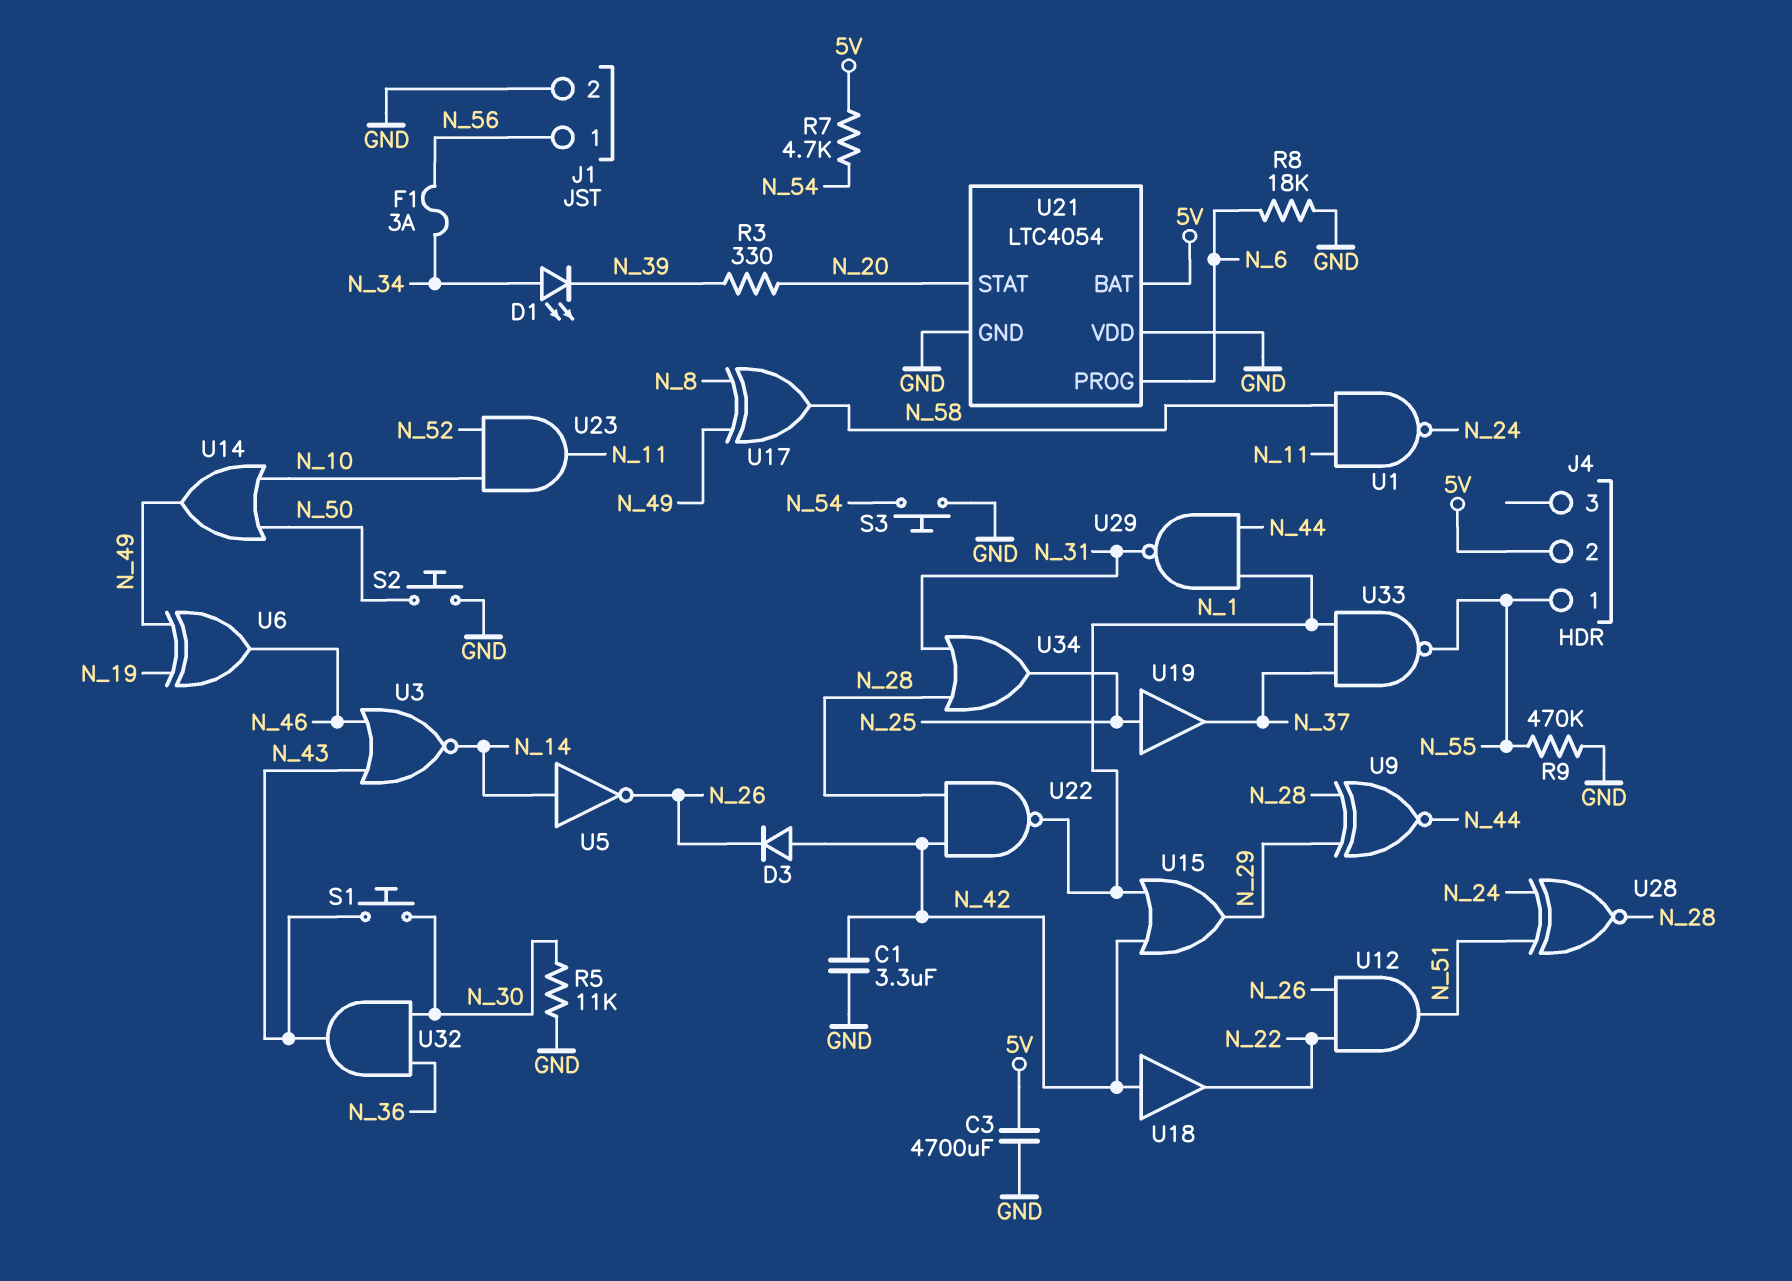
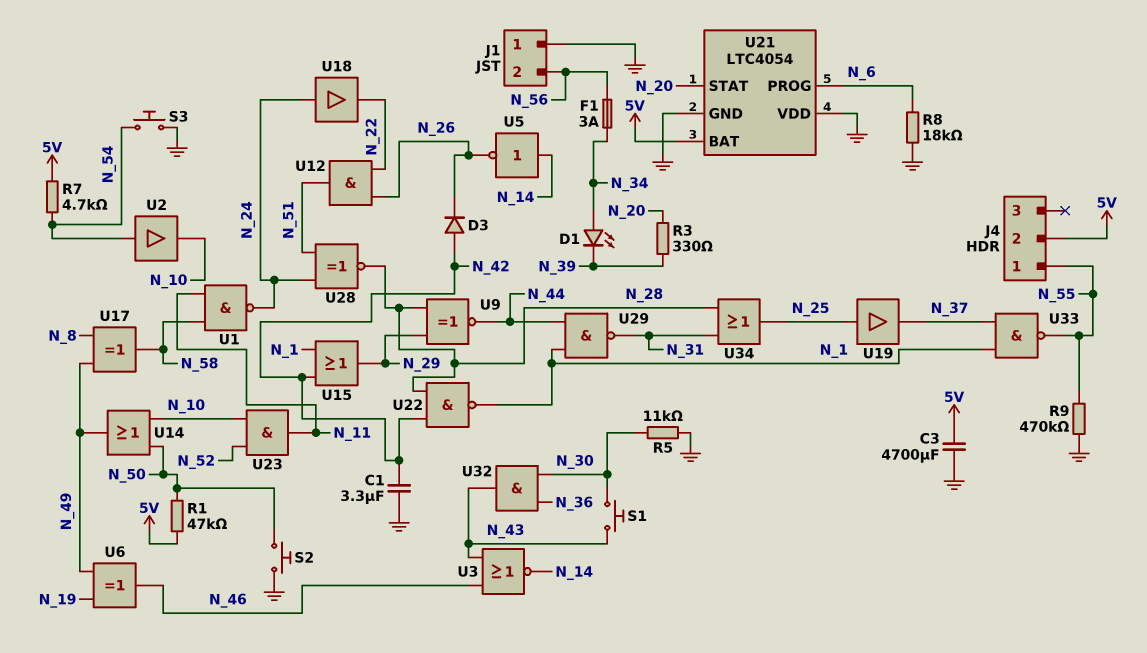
J1 pin 1: N_56 -> GND
J1 pin 2: GND -> N_56
R1: none -> 47k (5V, N_50)
U2: none -> buffer (in N_54, out N_10)
U18: buffer (in N_42, out N_22) -> buffer (in N_24, out N_22)

